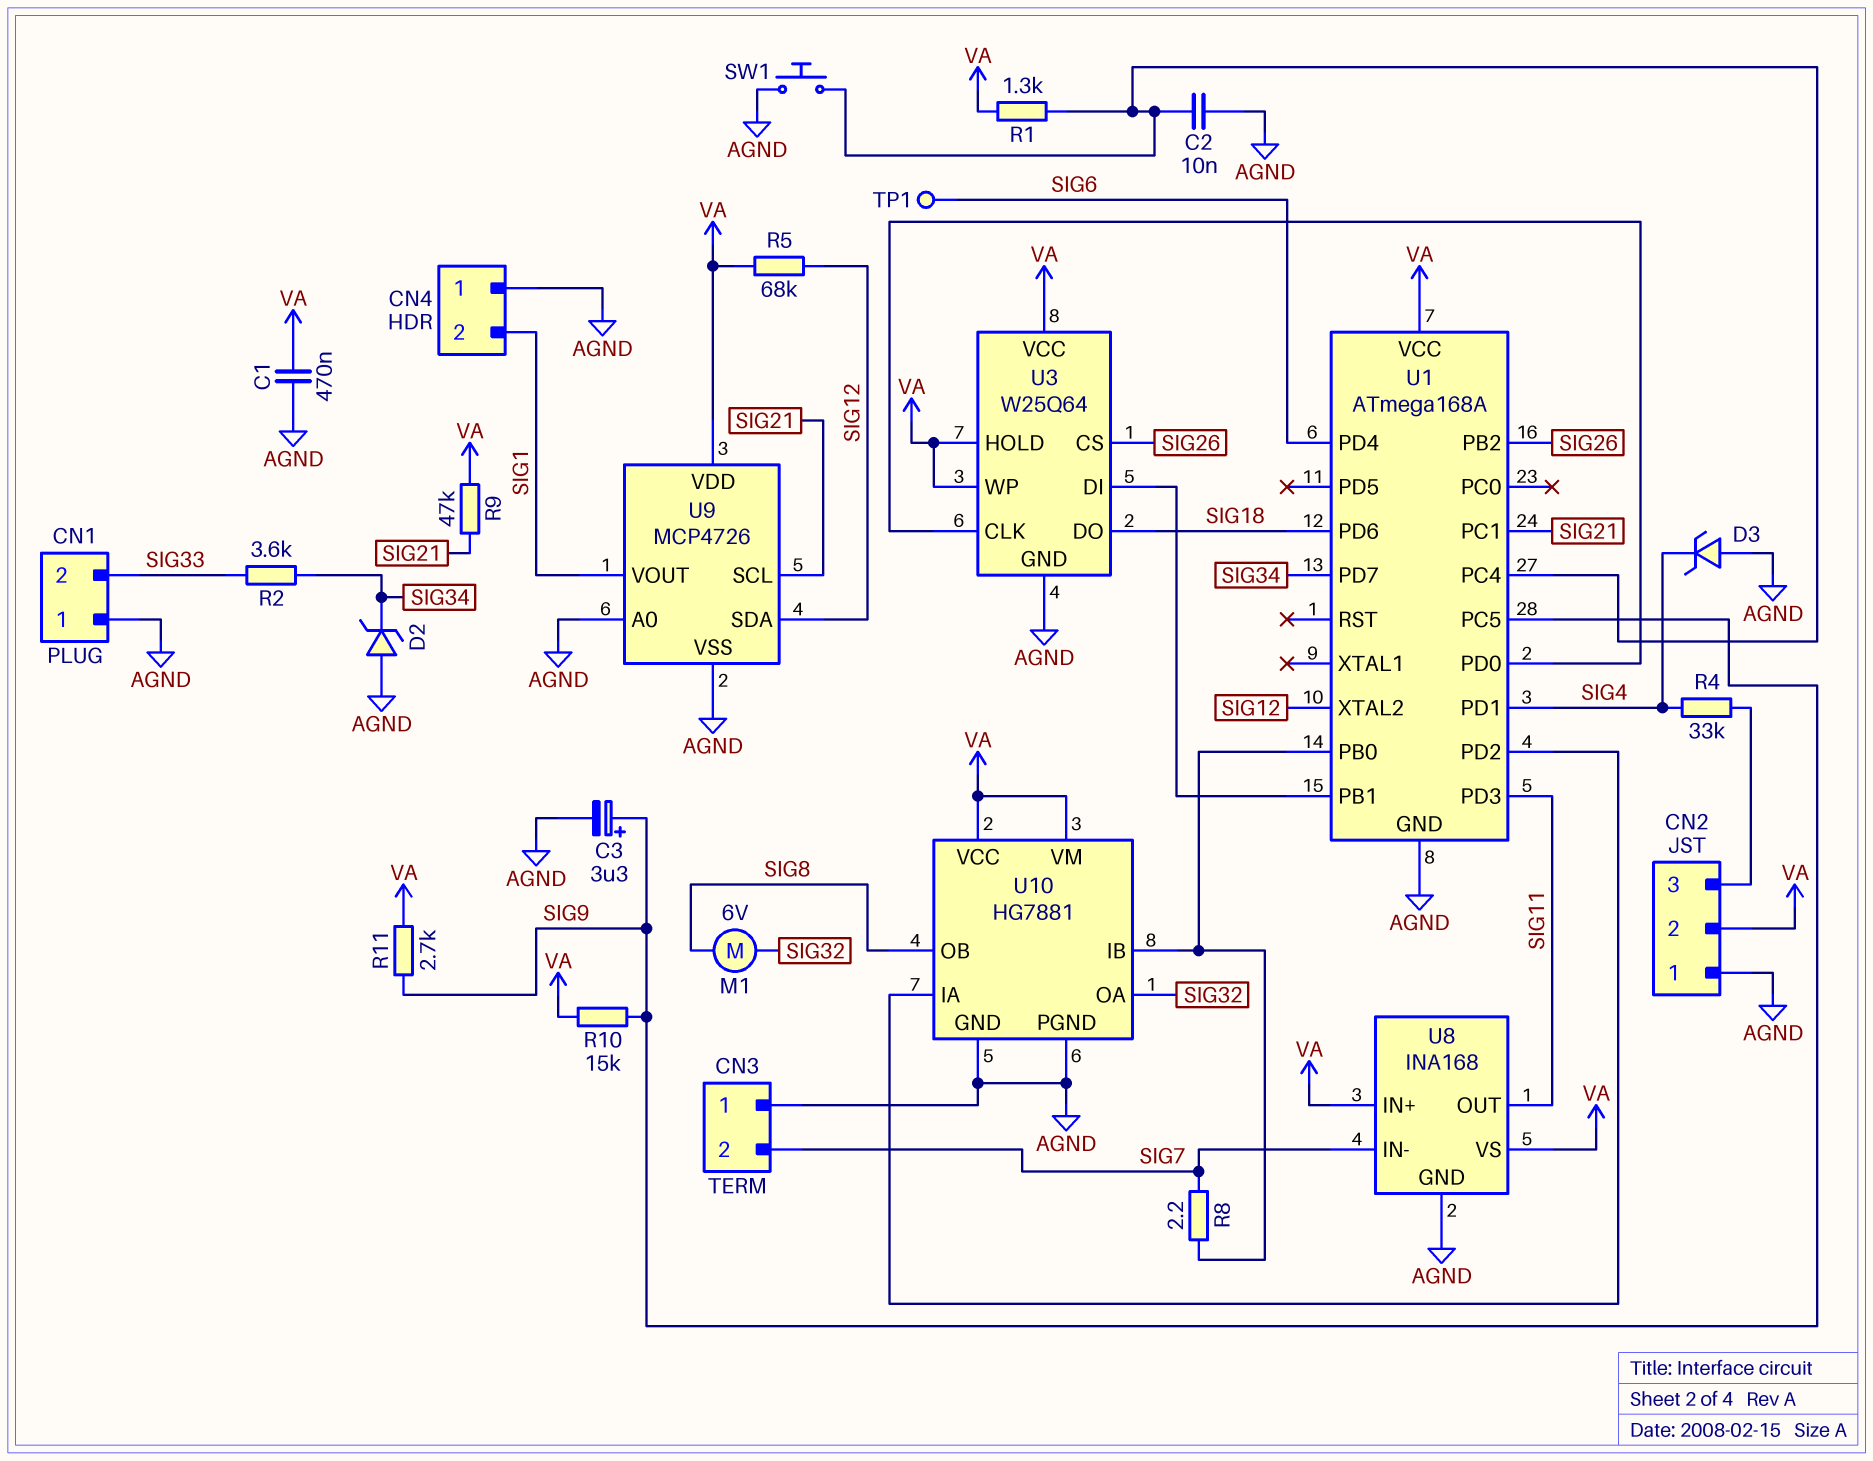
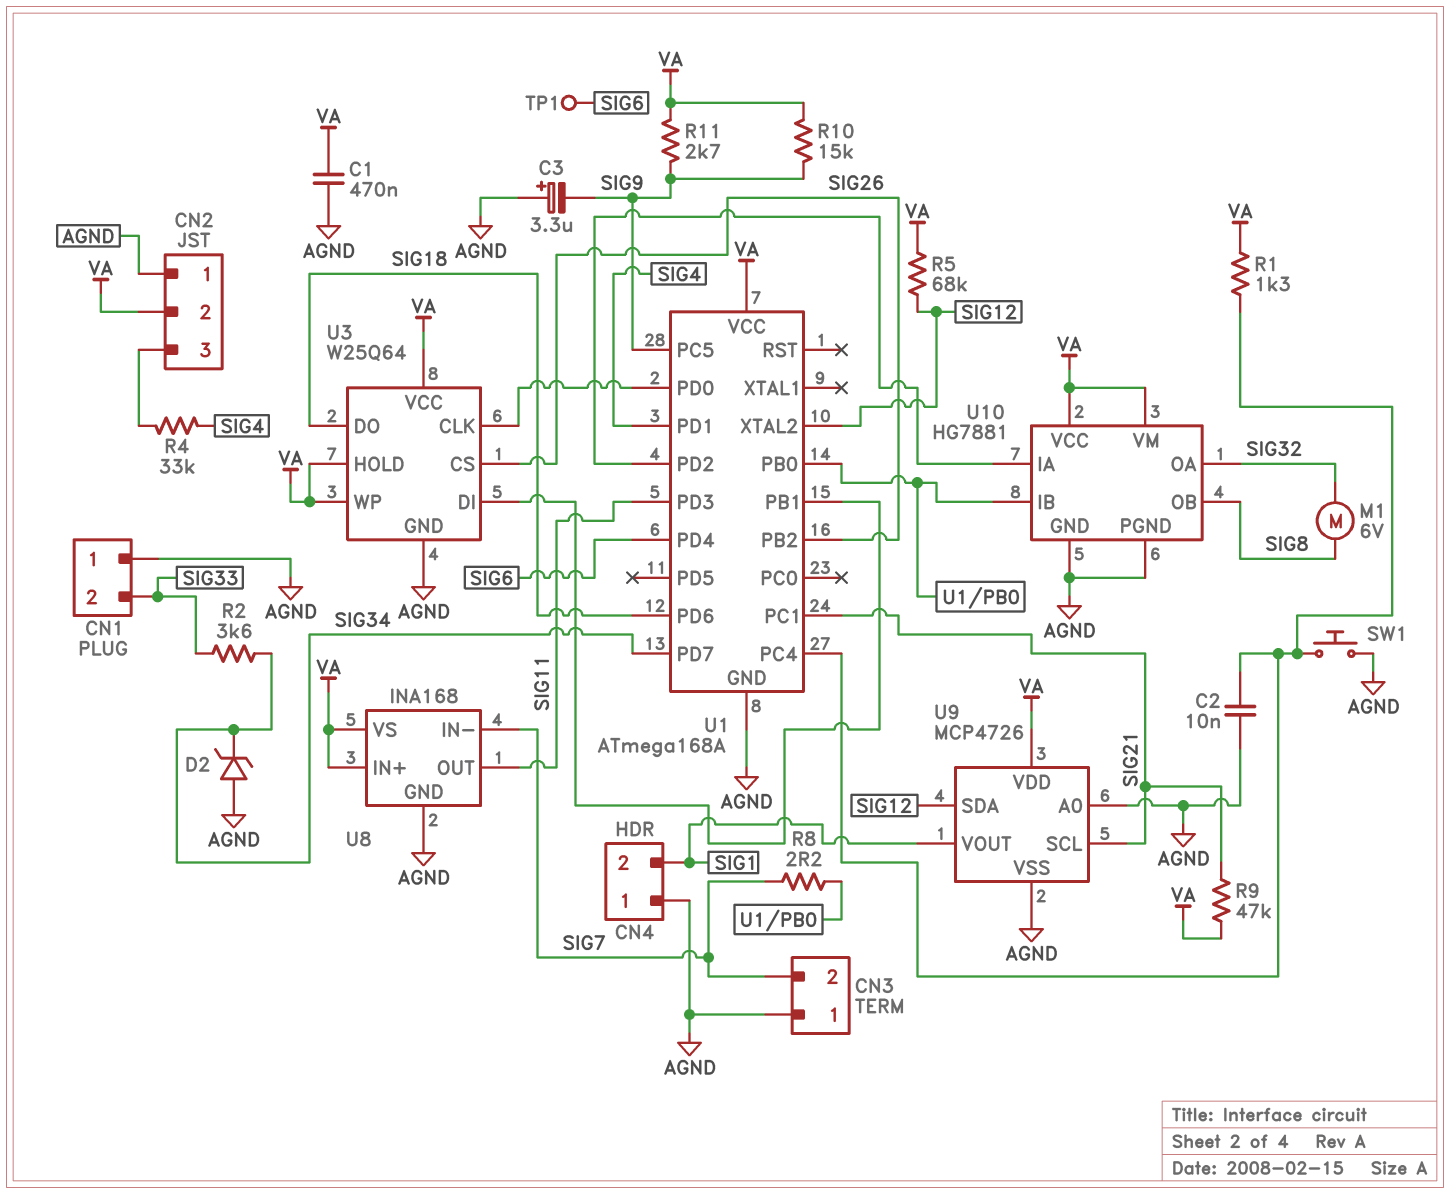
C3: 3.3uF (plus SIG9, minus AGND) -> 3.3uF (plus AGND, minus SIG9)
D3: zener (A AGND, K SIG4) -> none

